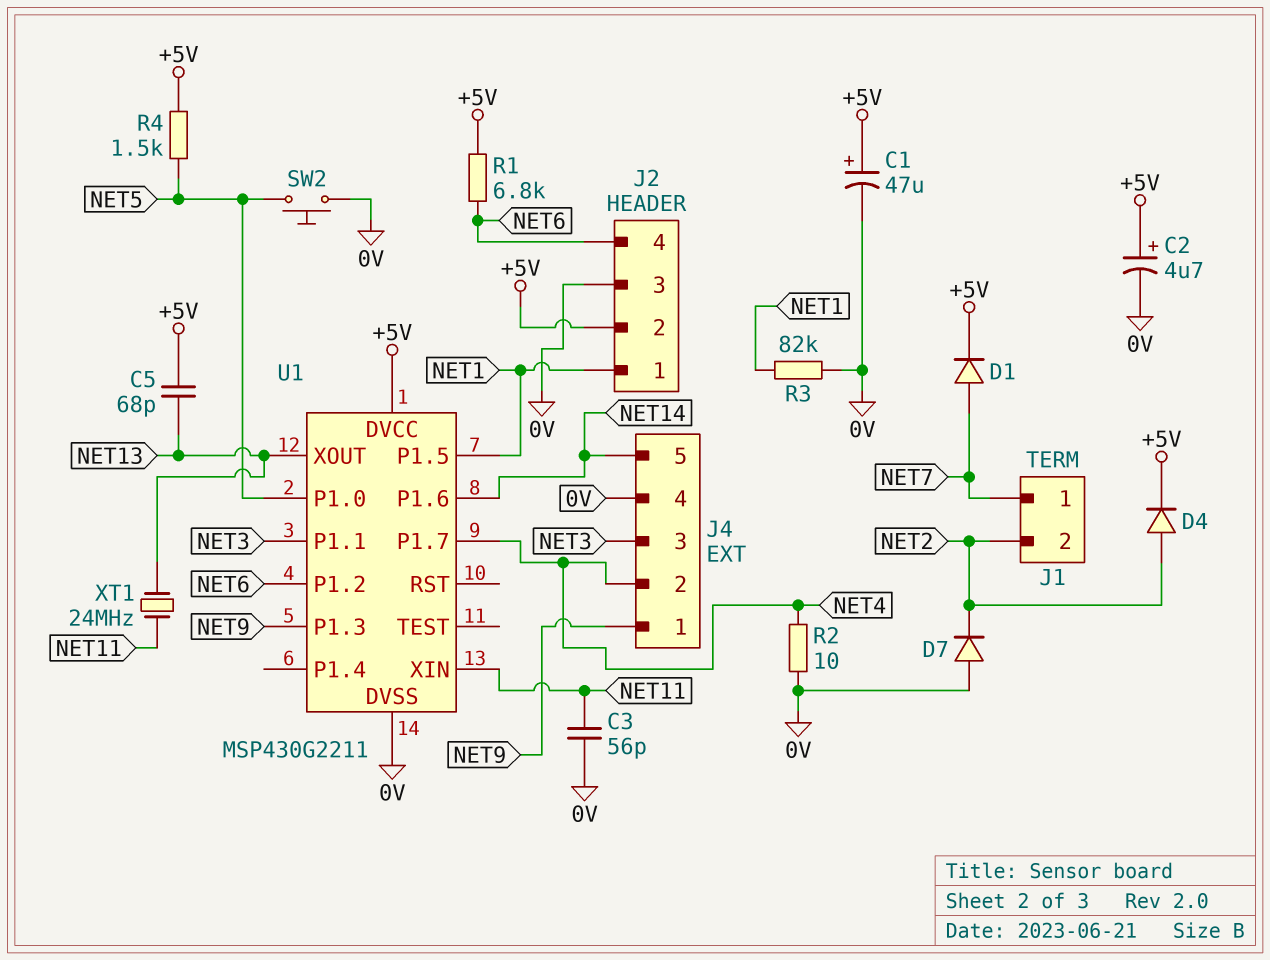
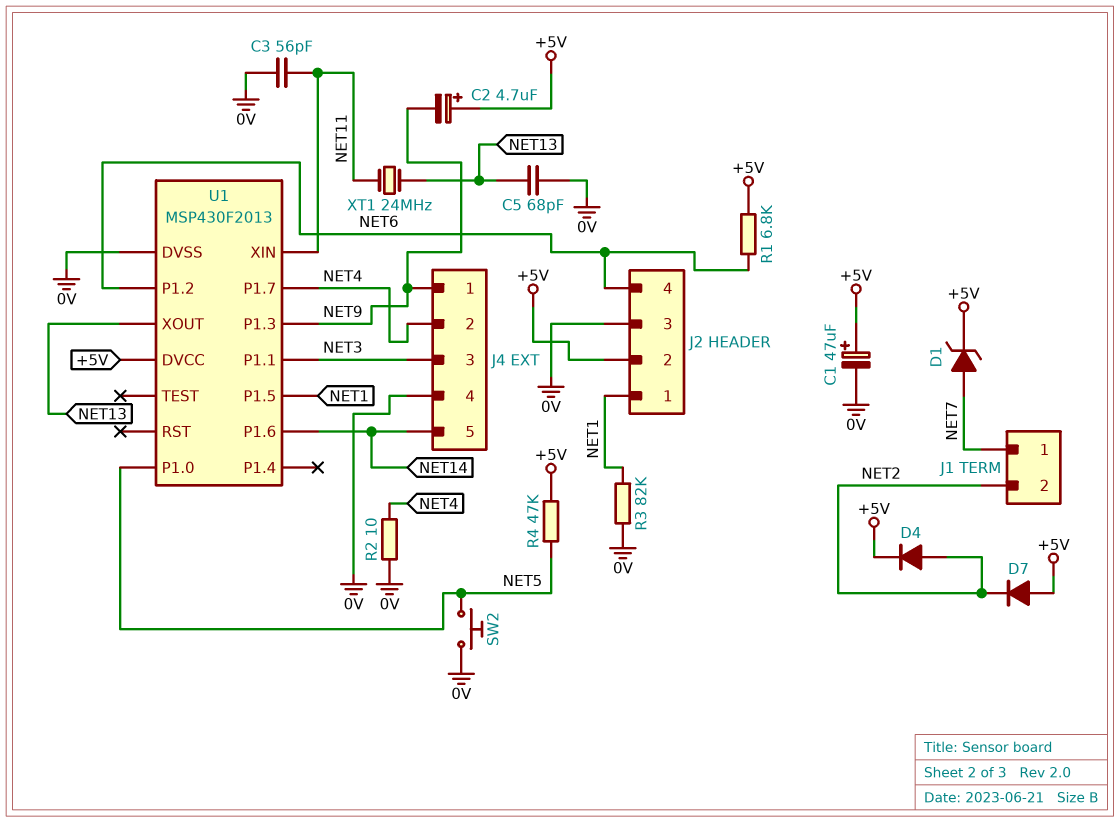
C2: 4.7uF (plus +5V, minus 0V) -> 4.7uF (plus +5V, minus NET9)
C5: 68pF (+5V, NET13) -> 68pF (0V, NET13)
D1: diode (A NET7, K +5V) -> zener (A NET7, K +5V)
D7: diode (A 0V, K NET2) -> diode (A +5V, K NET2)
R4: 1.5k (+5V, NET5) -> 47k (+5V, NET5)
U1: MSP430G2211 -> MSP430F2013

